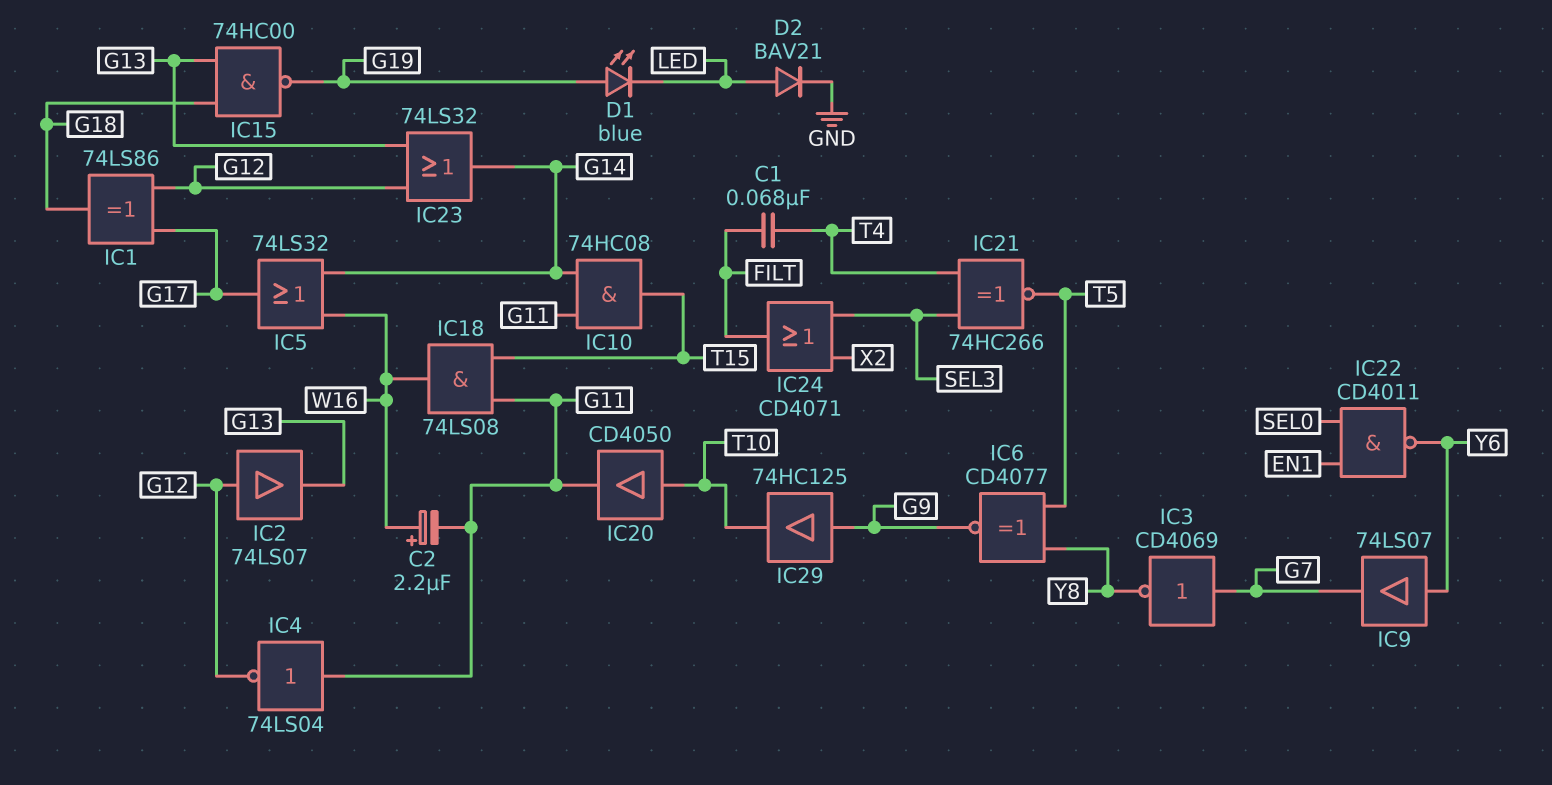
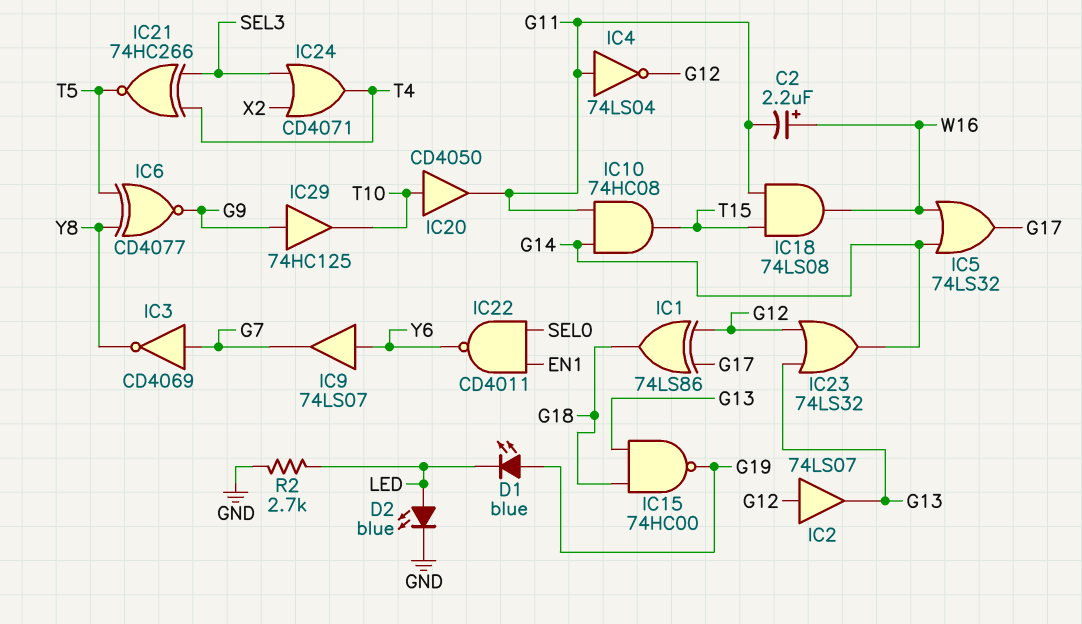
C1: 68nF (FILT, T4) -> none
D2: diode BAV21 (A LED, K GND) -> LED blue (A LED, K GND)
IC24: OR CD4071 (in SEL3, in X2, out FILT) -> OR CD4071 (in SEL3, in X2, out T4)
R2: none -> 2.7k (GND, LED)

